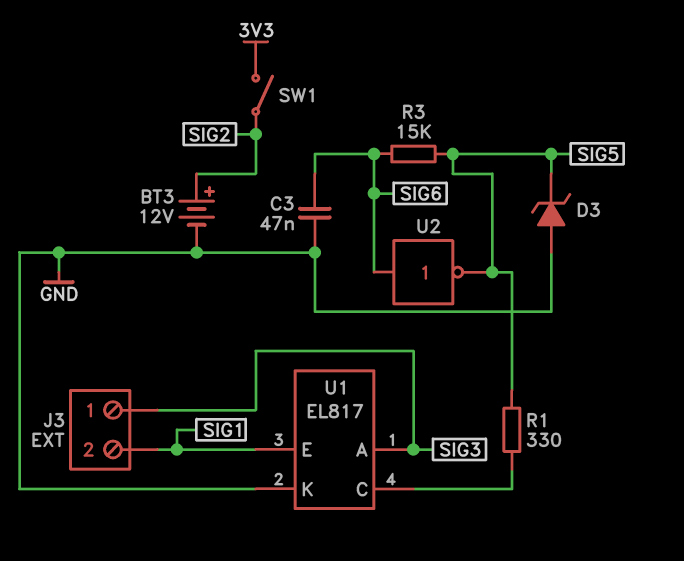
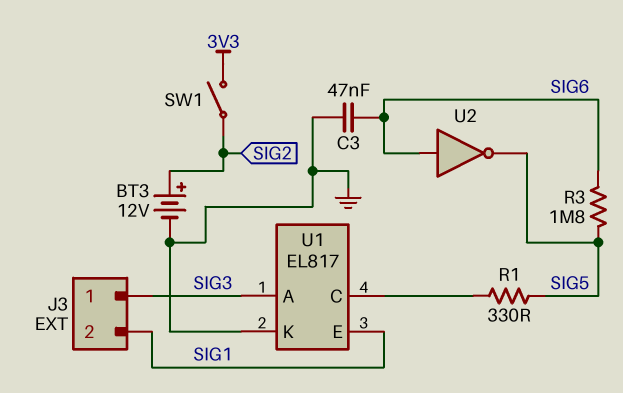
D3: zener (A GND, K SIG5) -> none
R3: 15k (SIG5, SIG6) -> 1.8M (SIG5, SIG6)

